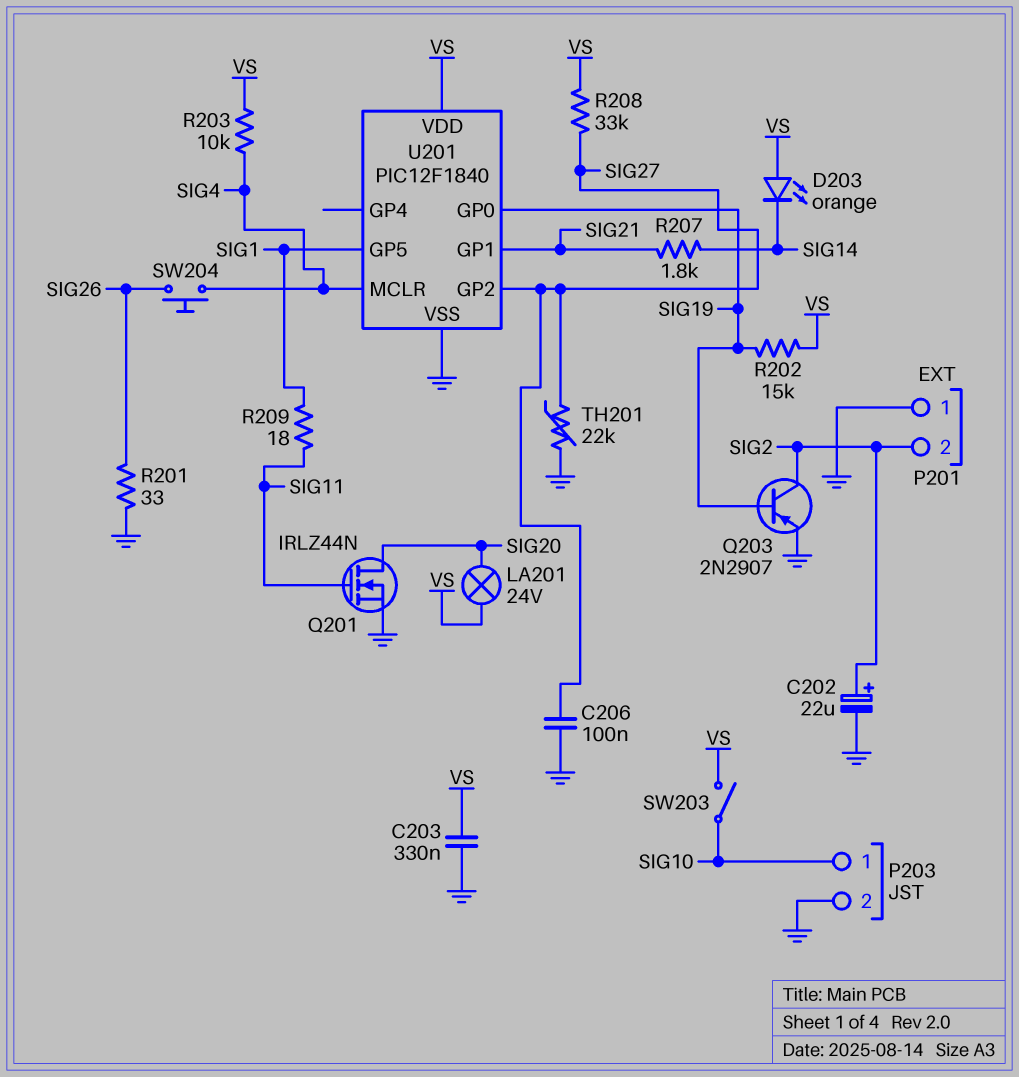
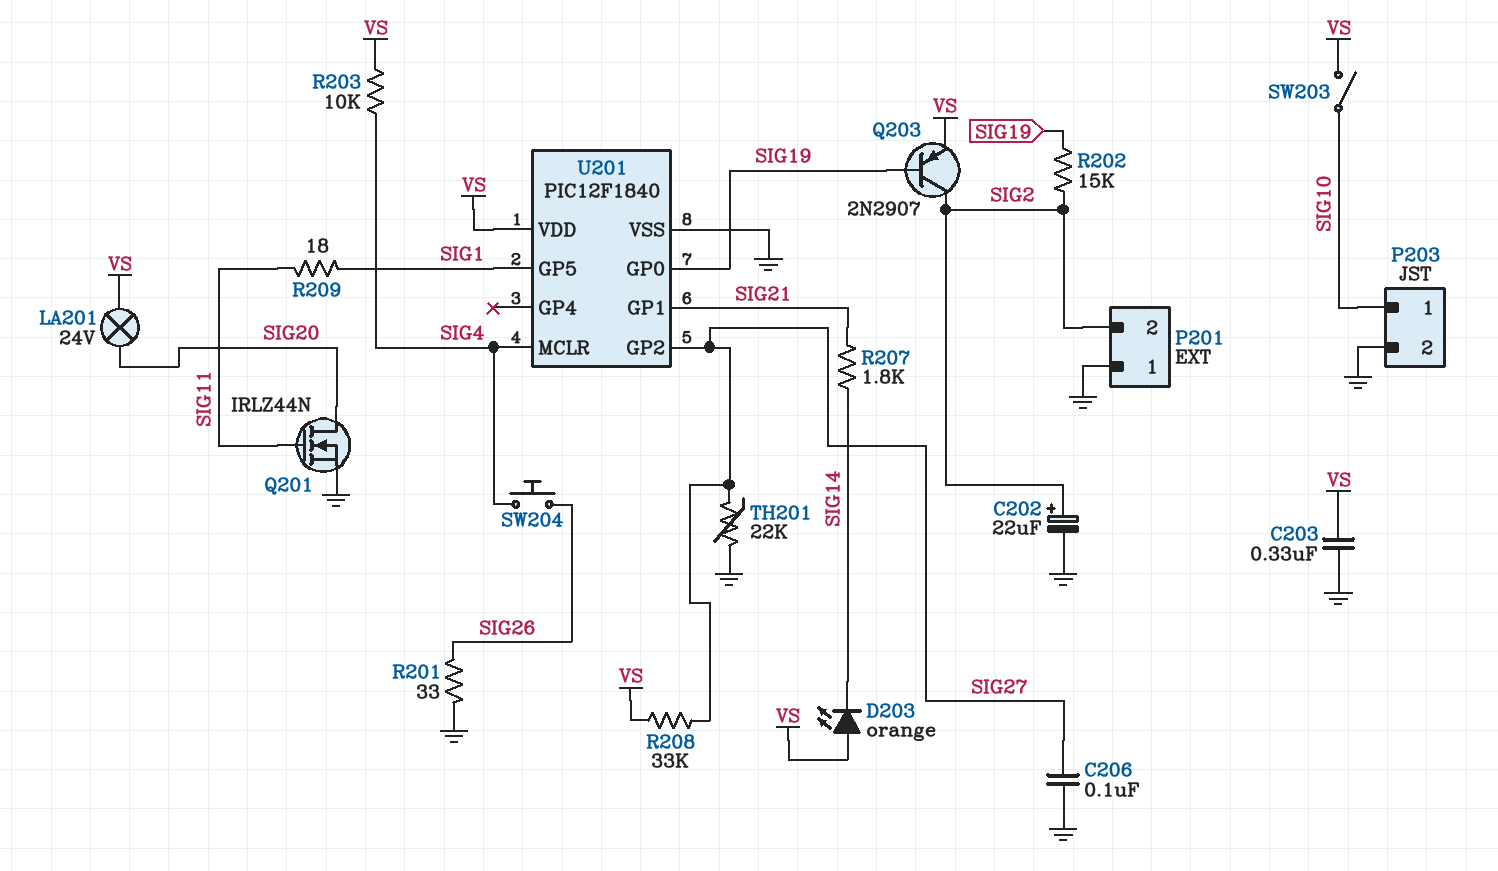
Q203: PNP 2N2907 (B SIG19, C SIG2, E GND) -> PNP 2N2907 (B SIG19, C SIG2, E VS)
R202: 15k (SIG19, VS) -> 15k (SIG2, SIG19)

